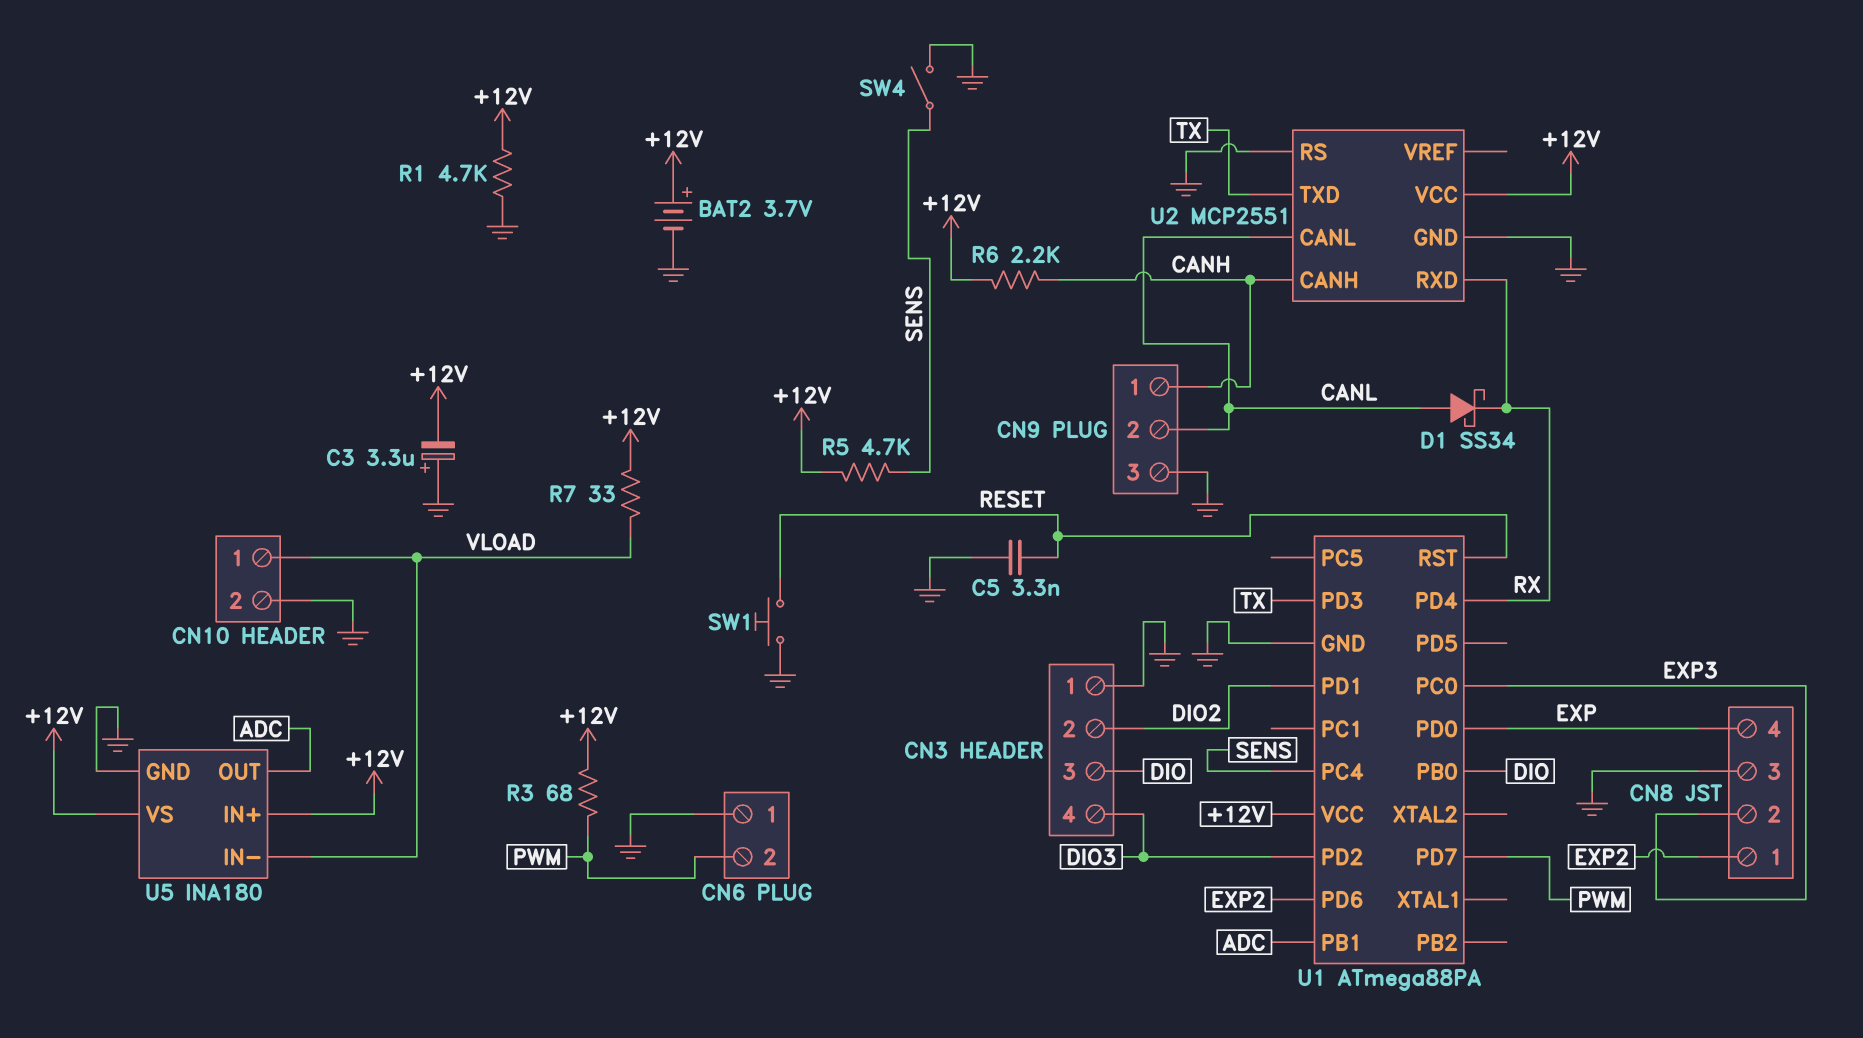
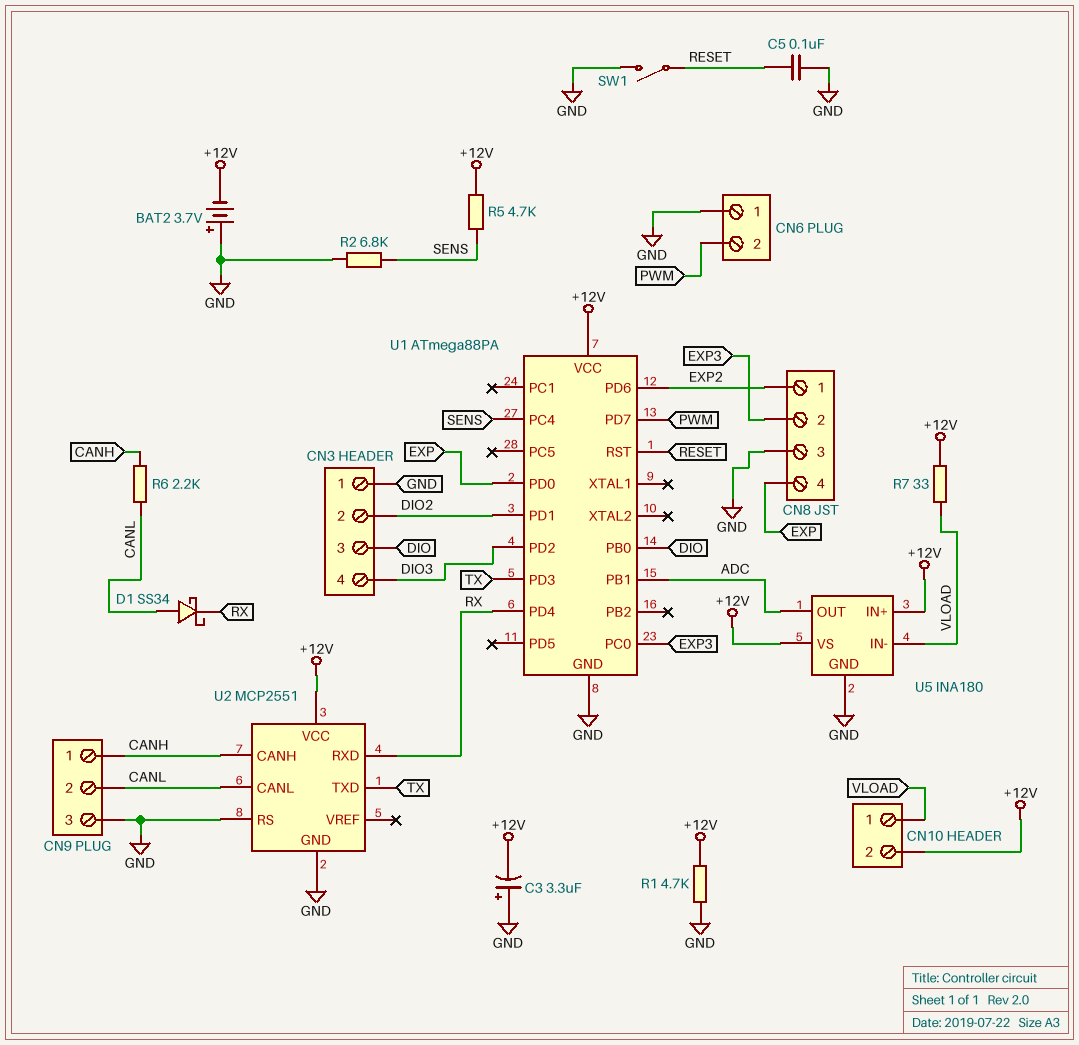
BAT2: 3.7V (plus +12V, minus GND) -> 3.7V (plus GND, minus +12V)
C5: 3.3nF (GND, RESET) -> 100nF (GND, RESET)
CN10 pin 2: GND -> +12V
R2: none -> 6.8k (GND, SENS)
R3: 68 (+12V, PWM) -> none
R6: 2.2k (+12V, CANH) -> 2.2k (CANH, CANL)
SW1: button (GND, RESET) -> switch (GND, RESET)
SW4: switch (GND, SENS) -> none

